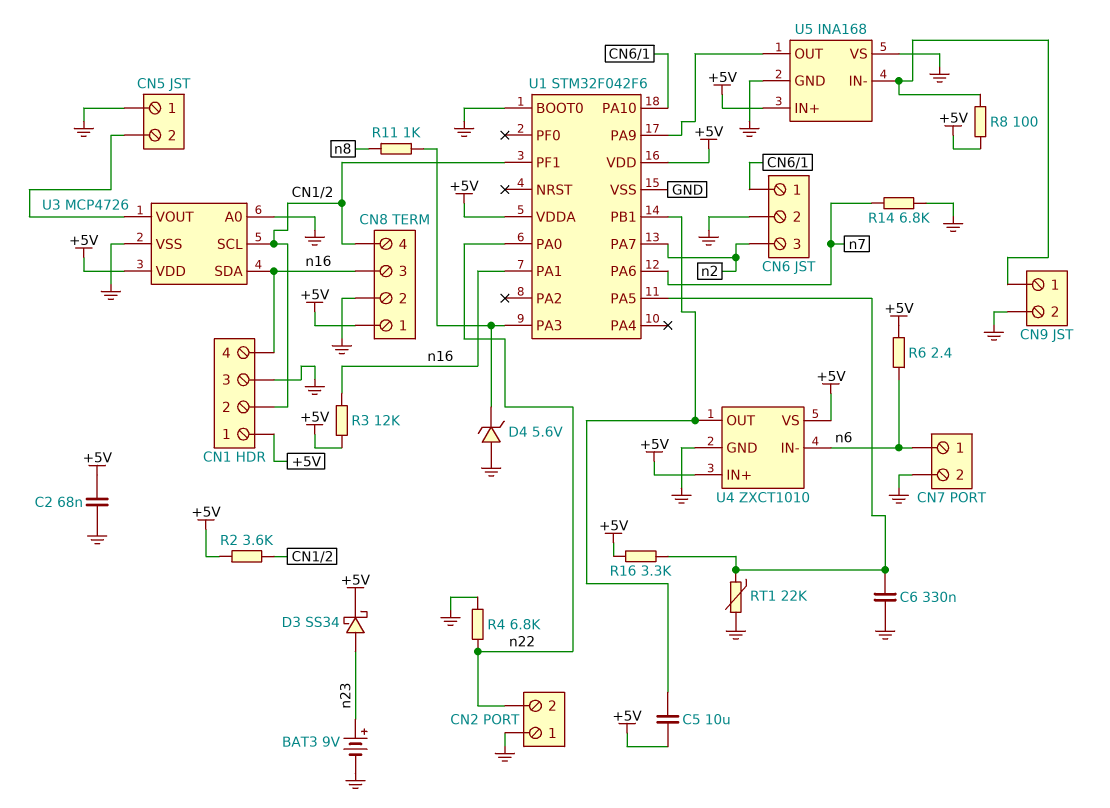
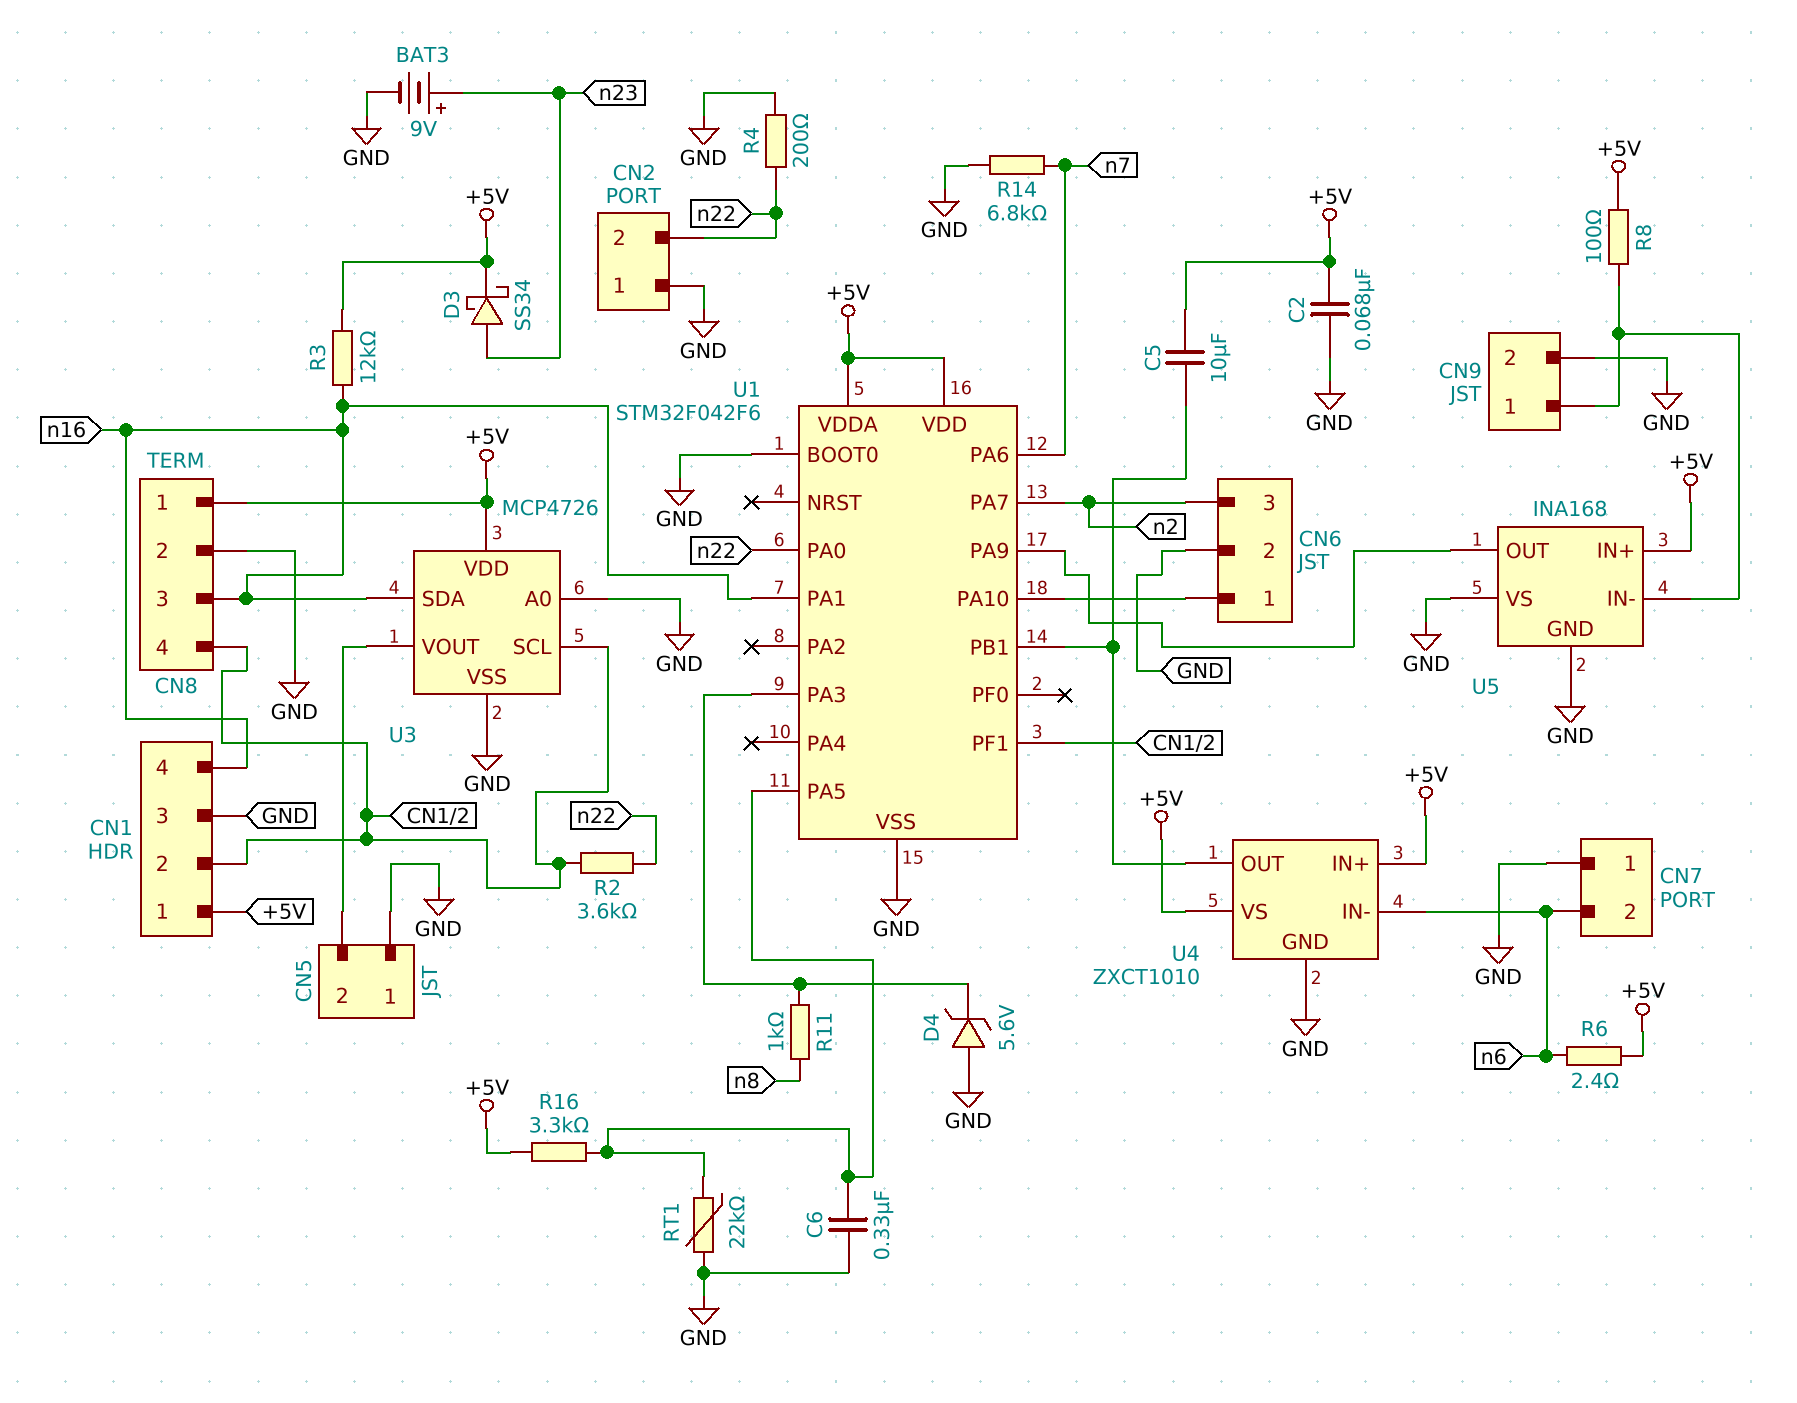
CN7 pin 1: n6 -> GND
CN7 pin 2: GND -> n6
R2: 3.6k (+5V, CN1/2) -> 3.6k (CN1/2, n22)
R4: 6.8k (GND, n22) -> 200 (GND, n22)

